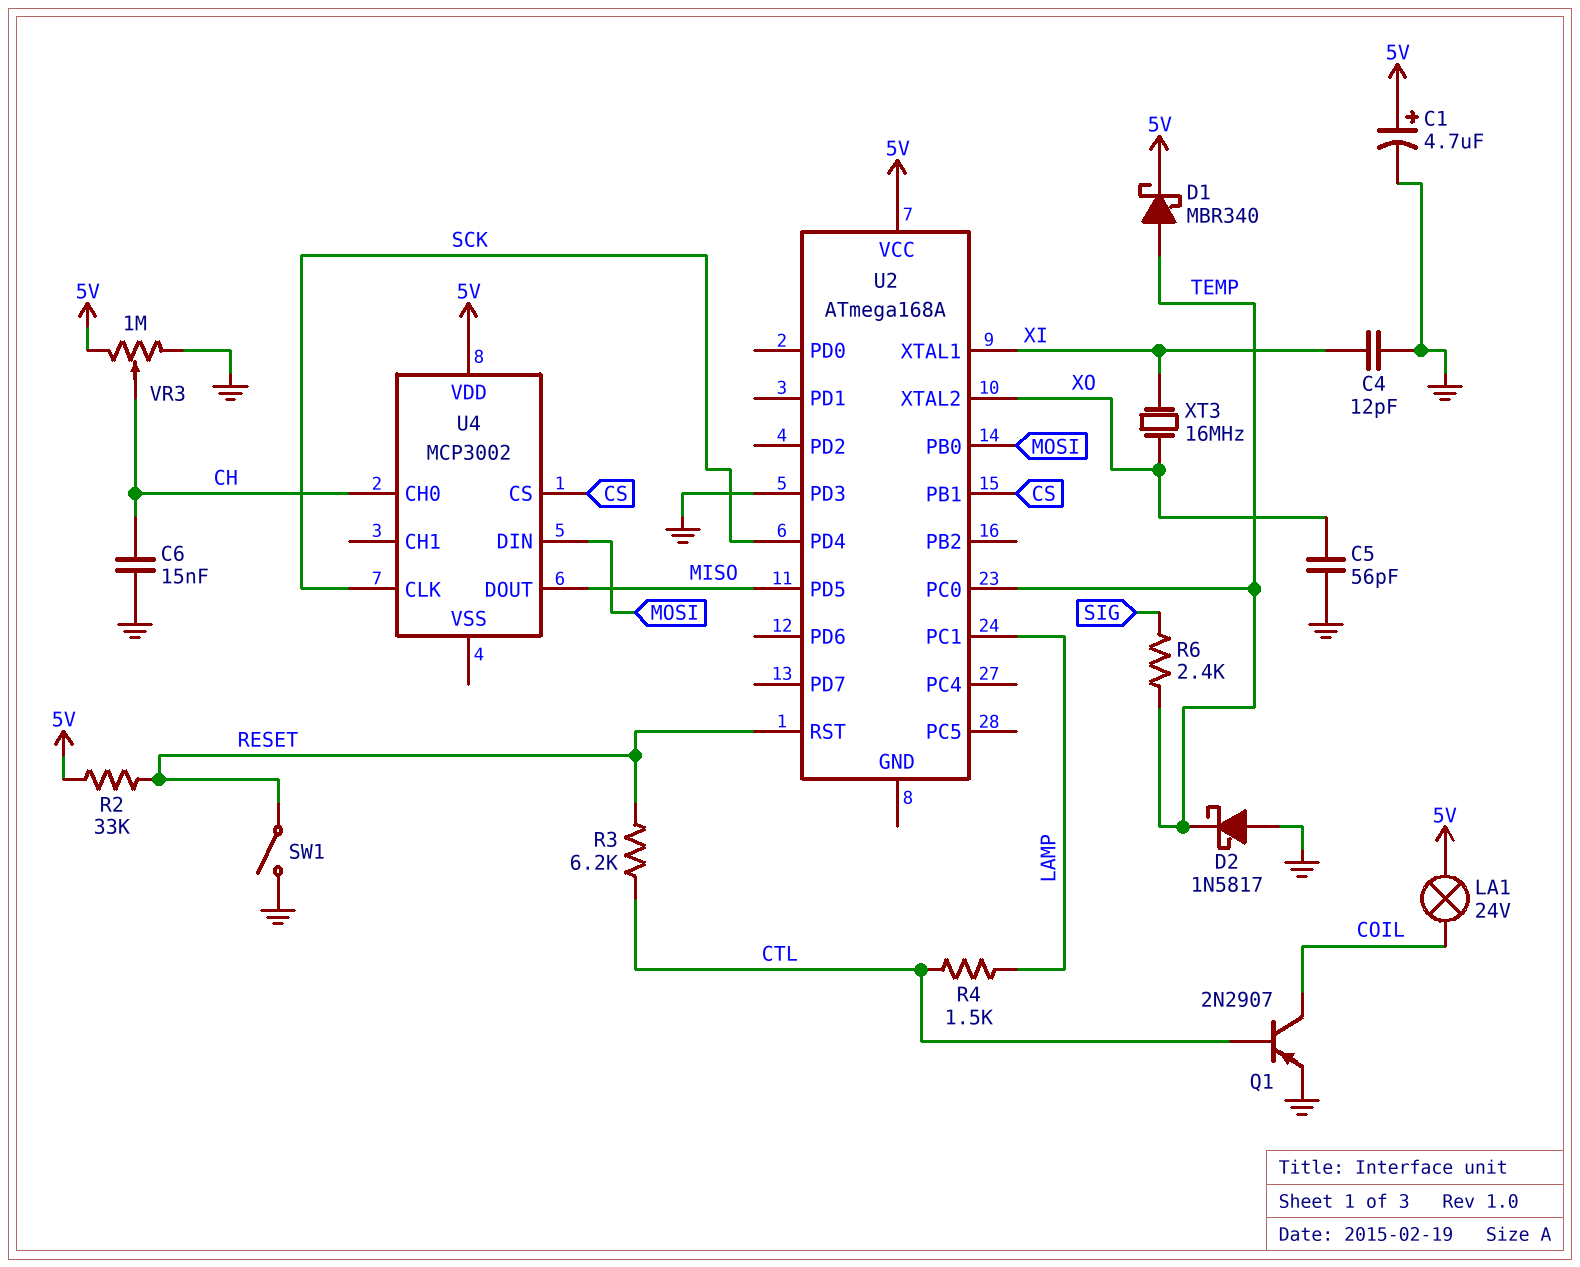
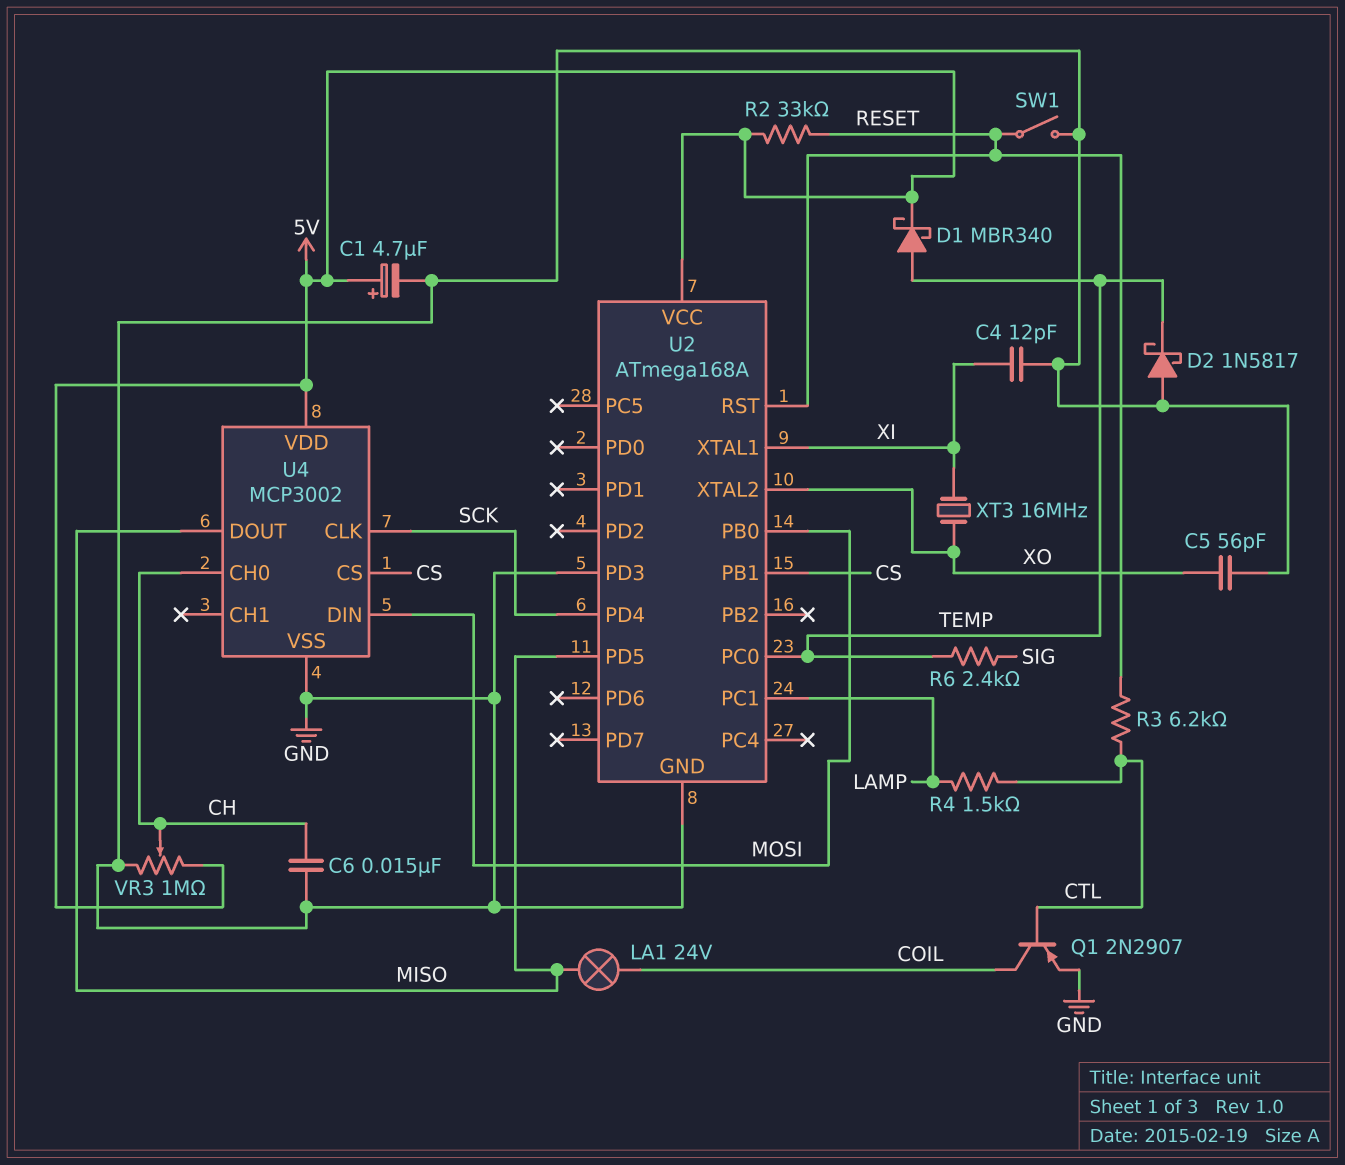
LA1: lamp 24V (5V, COIL) -> lamp 24V (COIL, MISO)
U2 pin GND: none -> GND
U4 pin VSS: none -> GND

